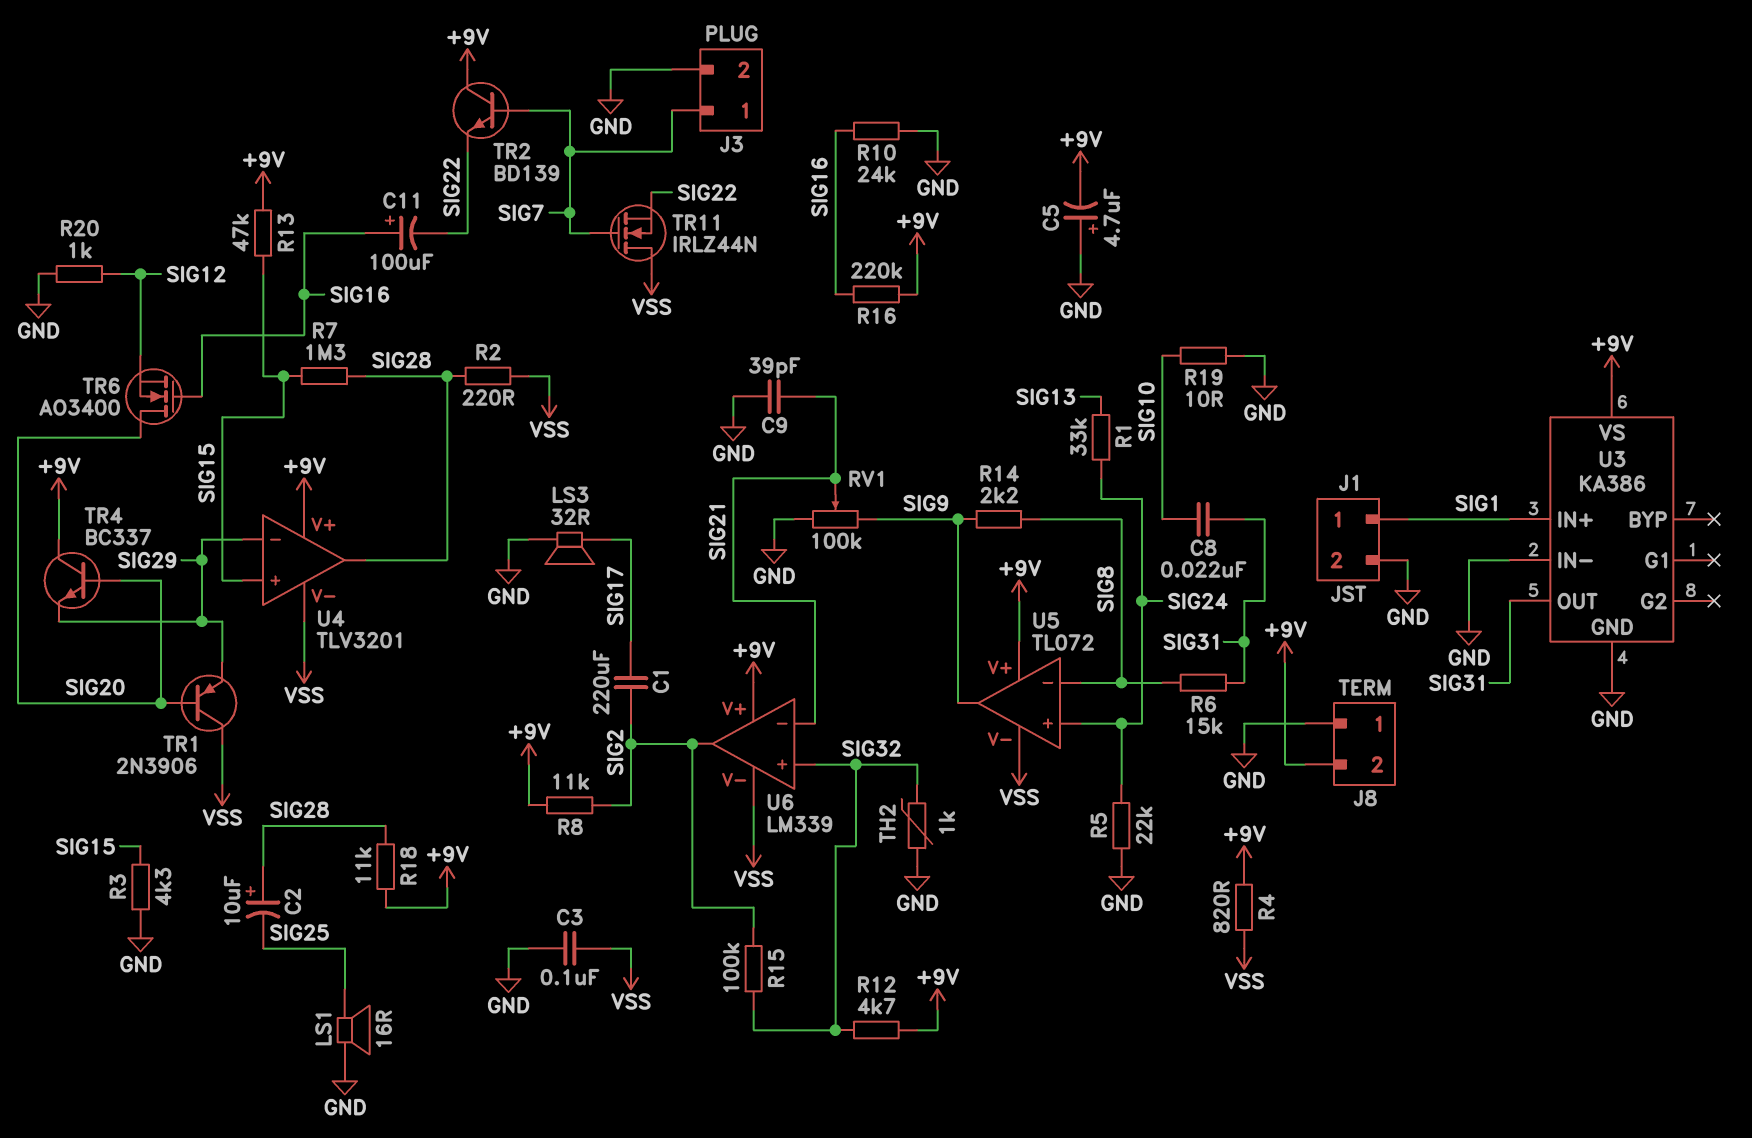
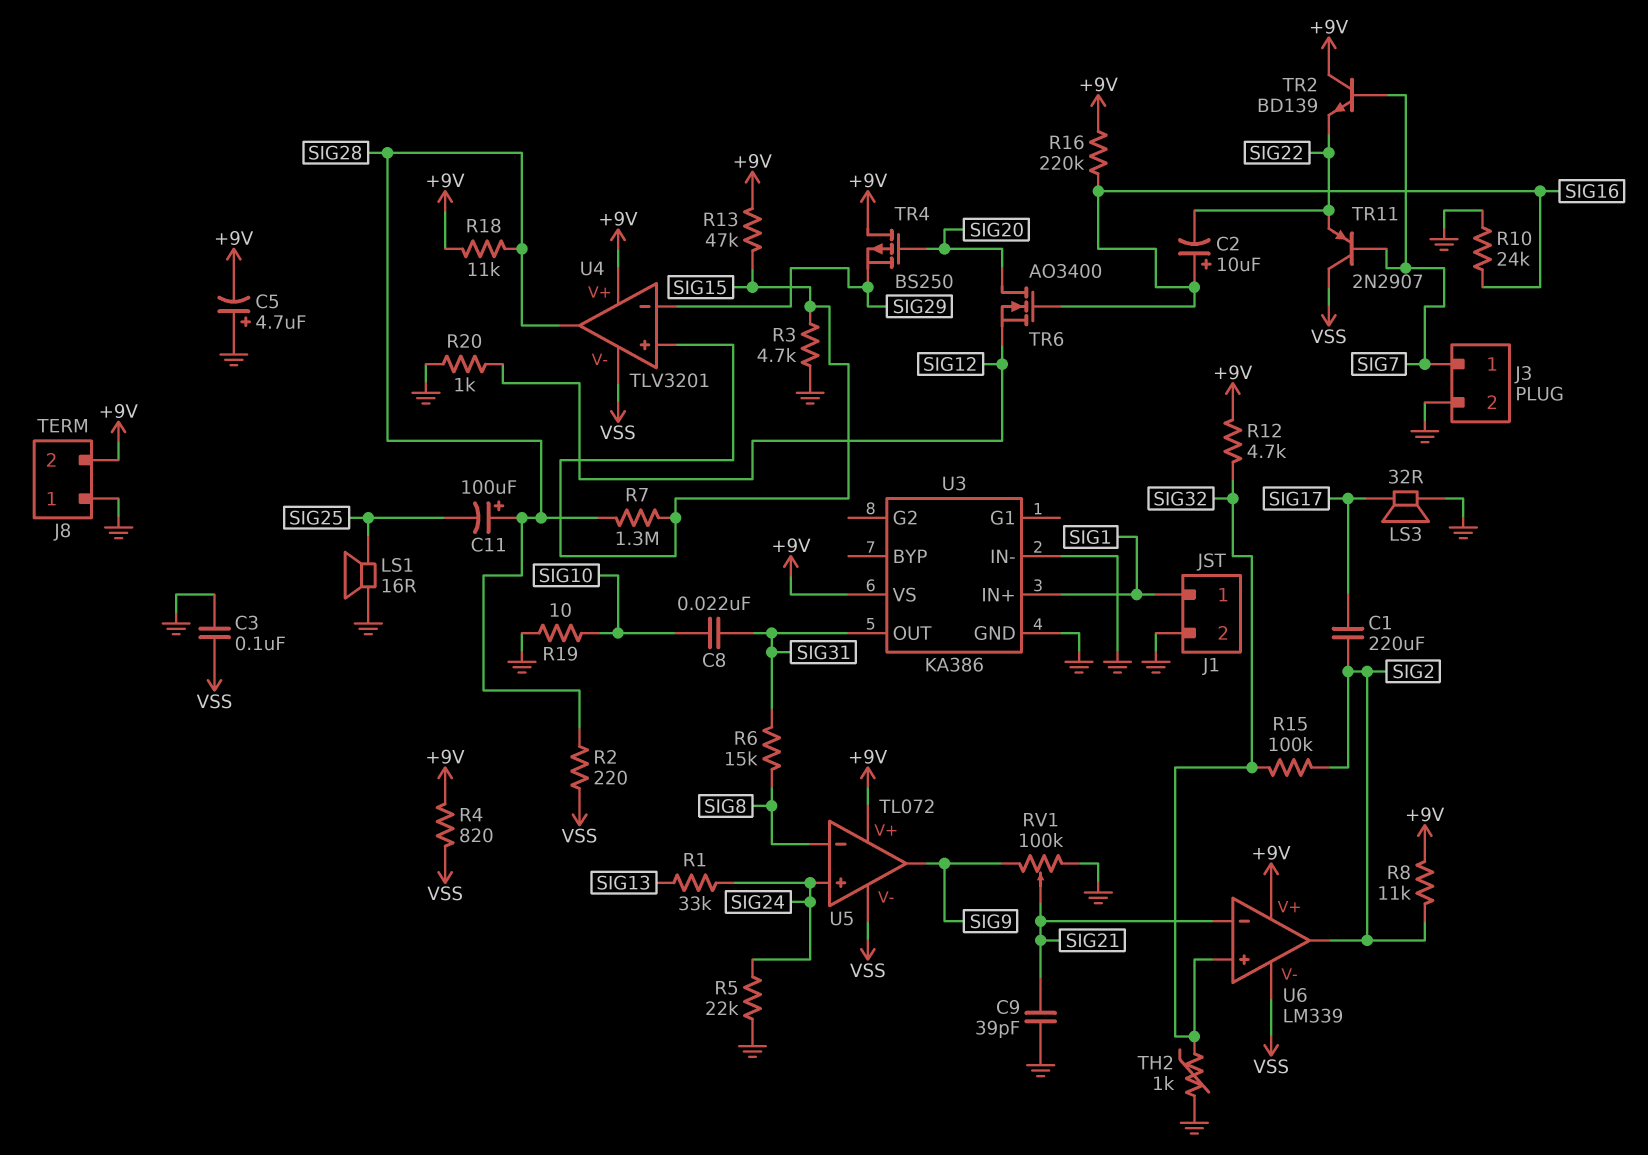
C2: 10uF (plus SIG28, minus SIG25) -> 10uF (plus SIG16, minus SIG22)
C11: 100uF (plus SIG16, minus SIG22) -> 100uF (plus SIG28, minus SIG25)
R3: 4.3k (GND, SIG15) -> 4.7k (GND, SIG15)
R14: 2.2k (SIG8, SIG9) -> none
TR1: PNP 2N3906 (B SIG20, C VSS, E SIG29) -> none
TR4: NPN BC337 (B SIG20, C +9V, E SIG29) -> PMOS BS250 (G SIG20, D +9V, S SIG29)
TR11: NMOS IRLZ44N (G SIG7, D VSS, S SIG22) -> PNP 2N2907 (B SIG7, C VSS, E SIG22)

